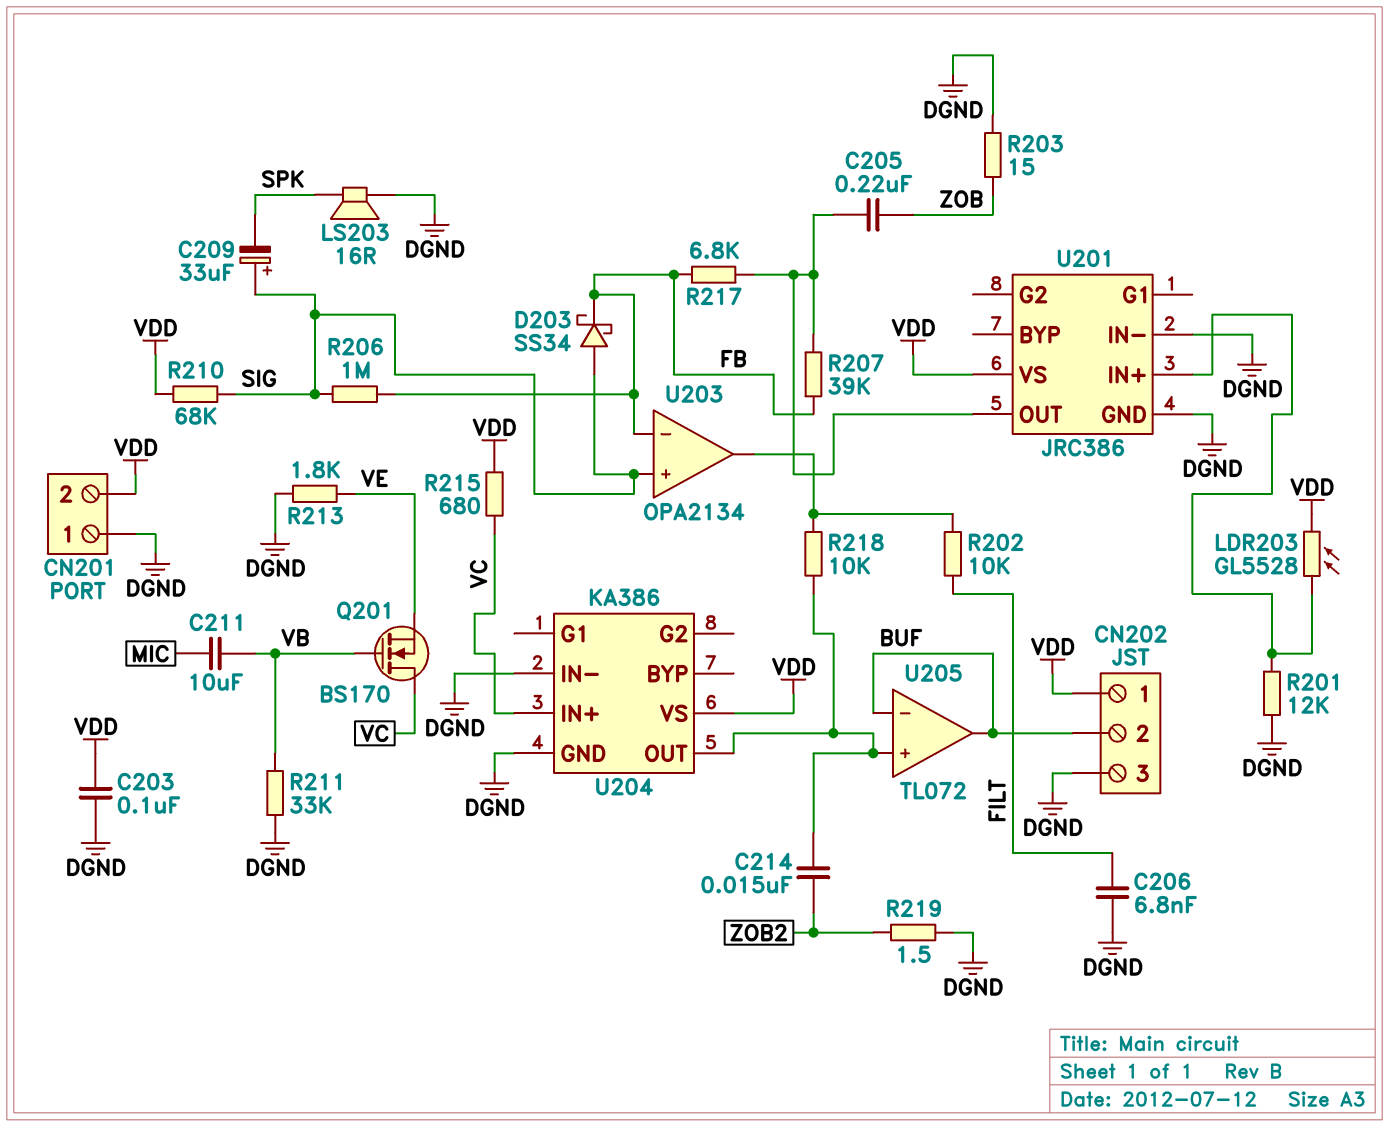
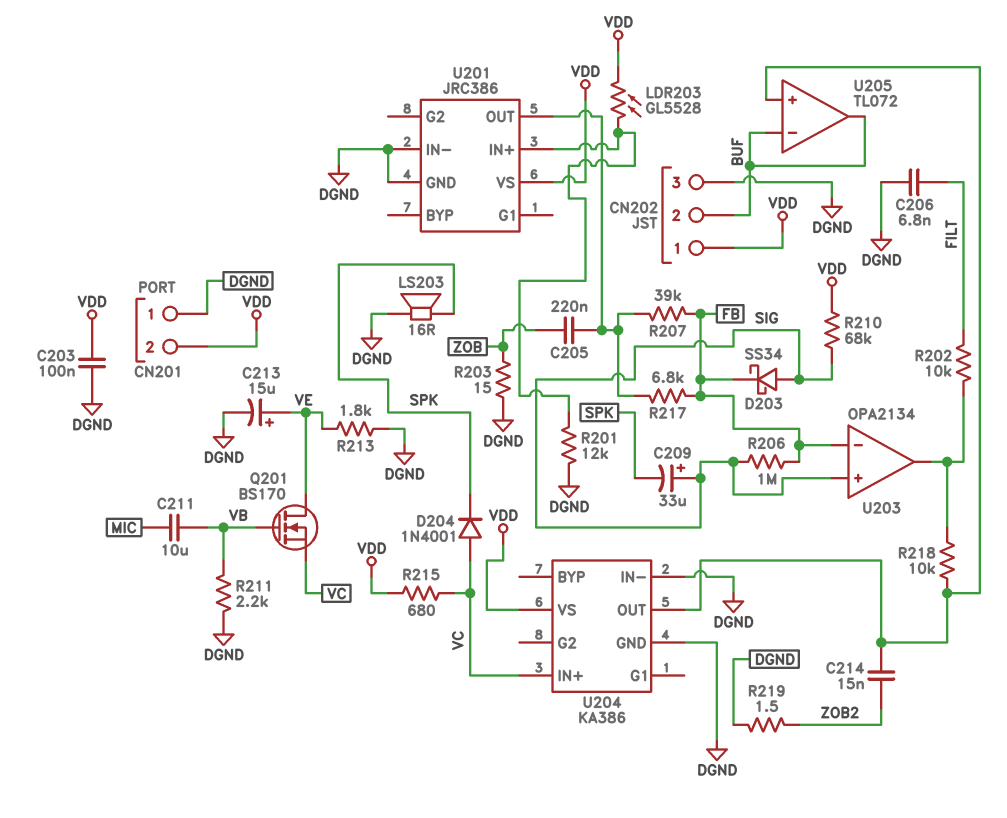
C213: none -> 15uF (plus VE, minus DGND)
D204: none -> diode 1N4001 (A VC, K SPK)
Q201: NMOS BS170 (G VB, D VC, S VE) -> NMOS BS170 (G VB, D VE, S VC)
R211: 33k (DGND, VB) -> 2.2k (DGND, VB)

